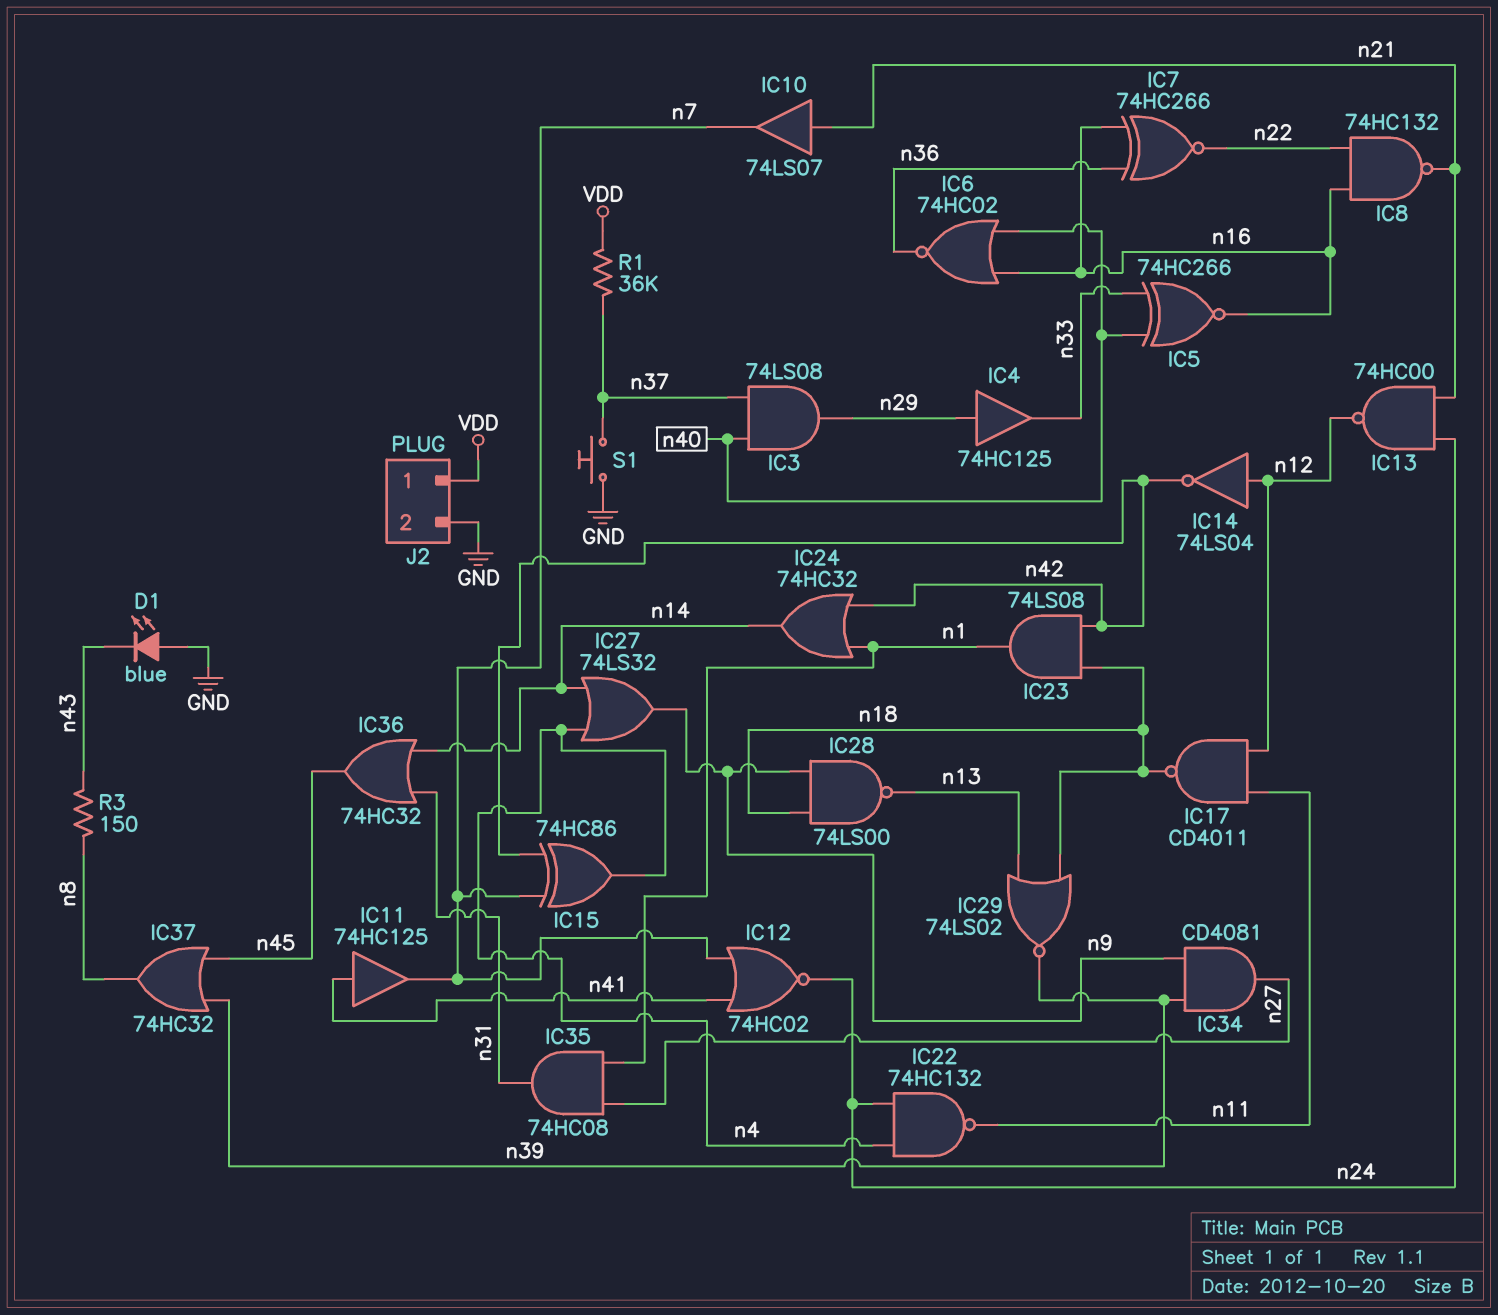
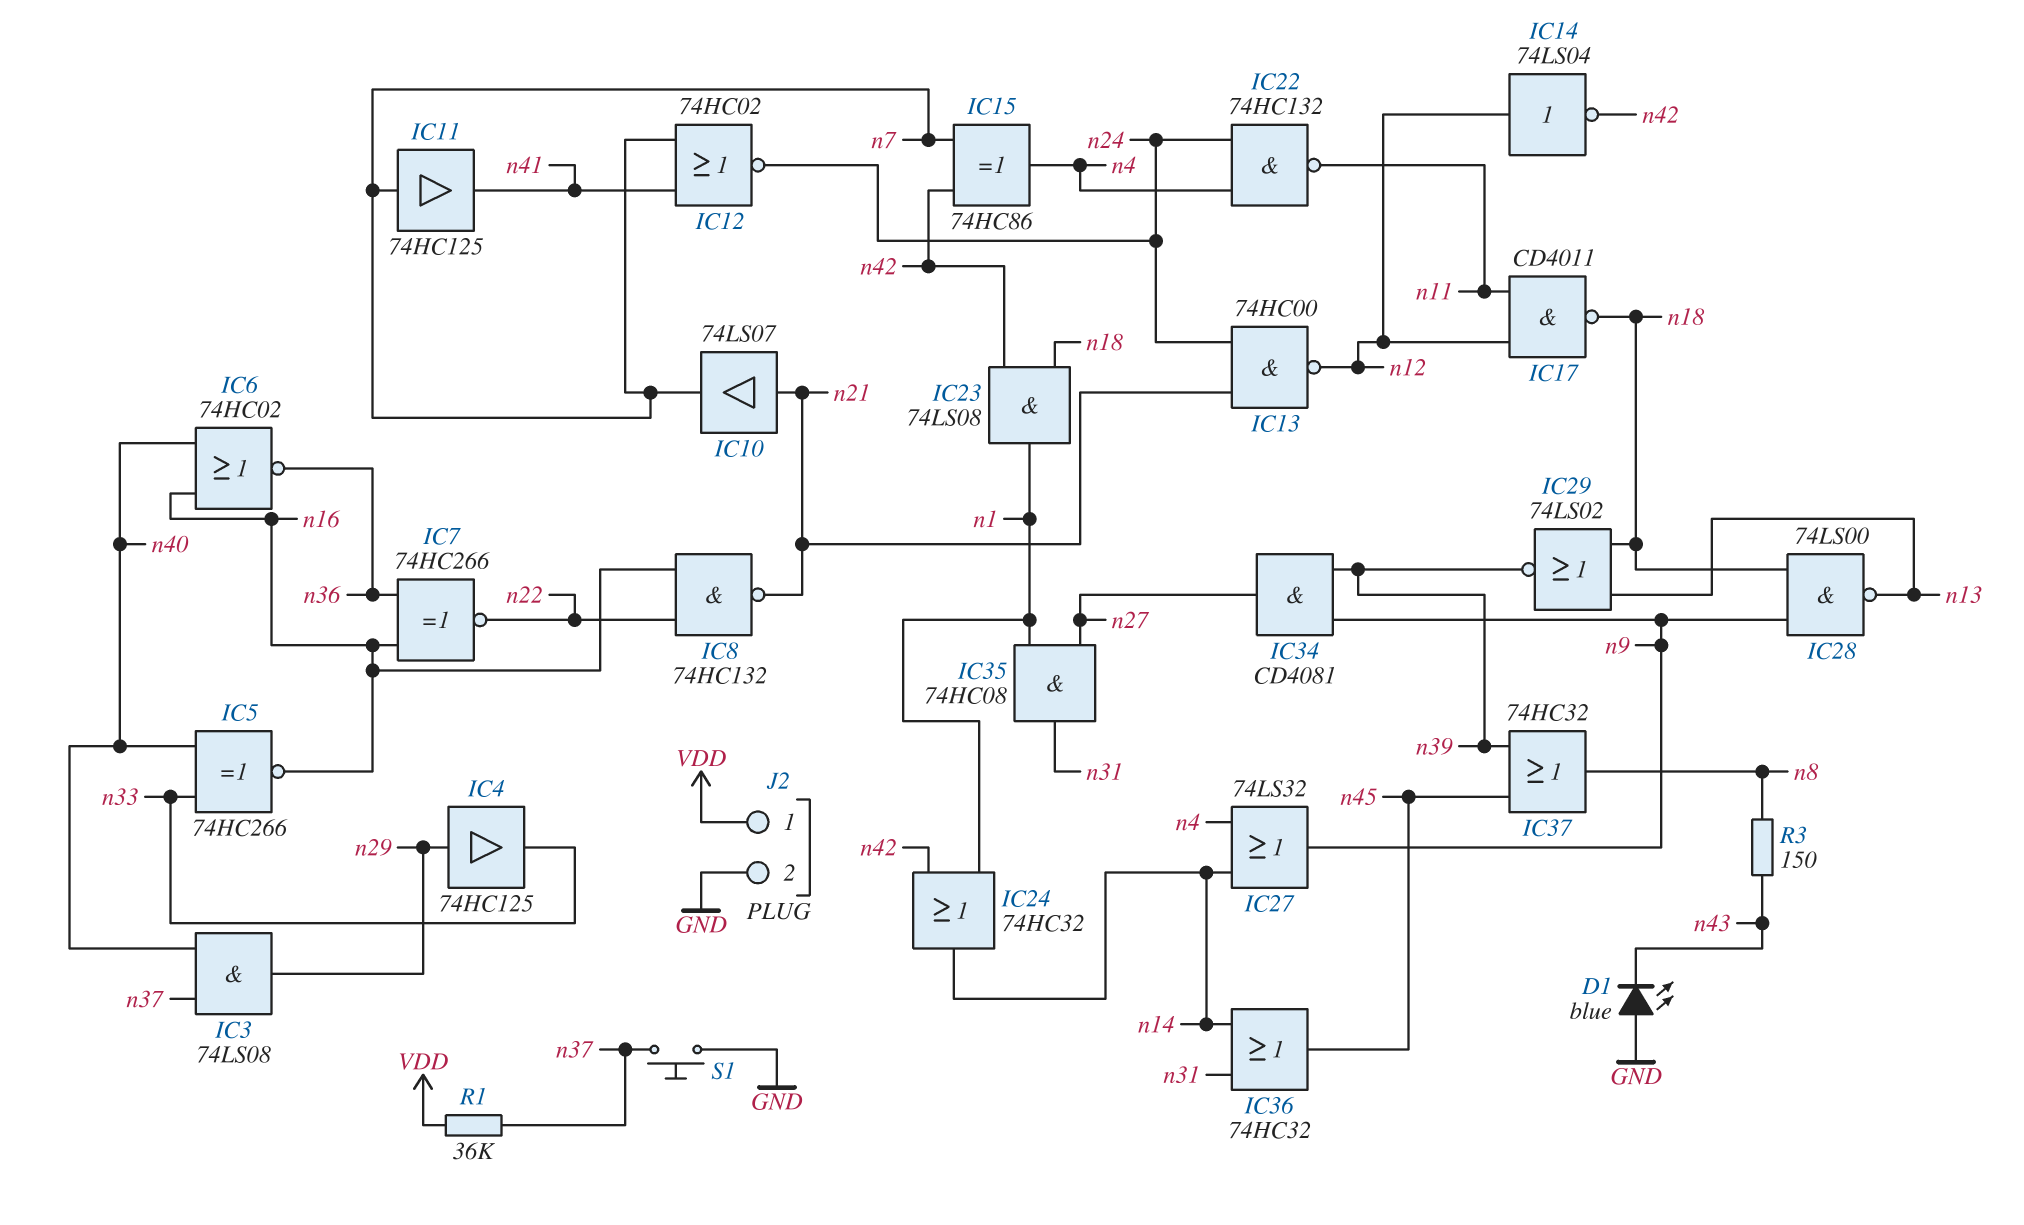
IC11: buffer 74HC125 (in n41, out n7) -> buffer 74HC125 (in n7, out n41)

